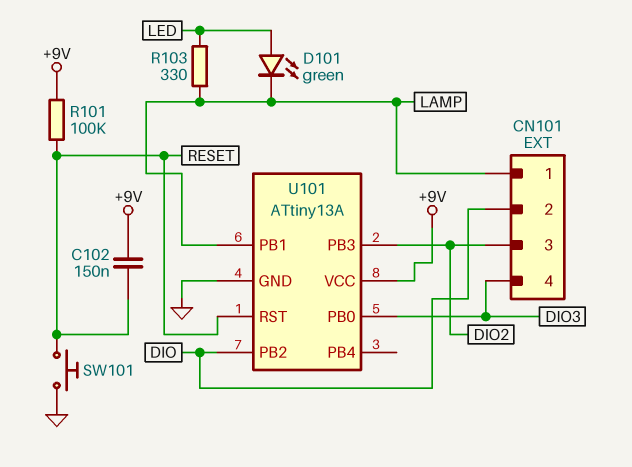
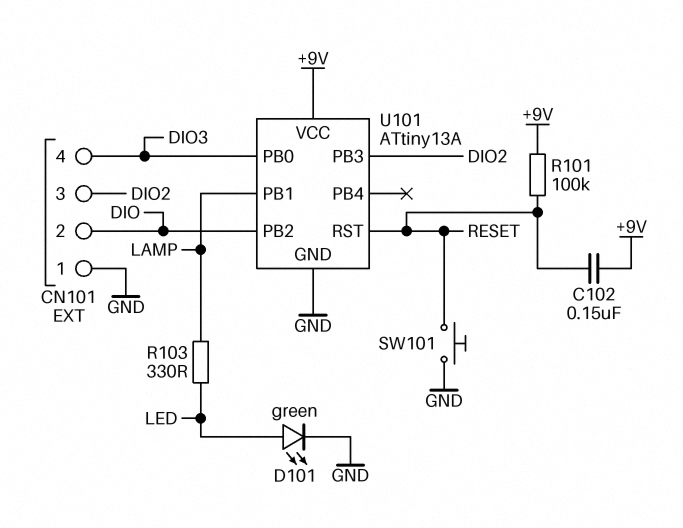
CN101 pin 1: LAMP -> GND
D101: LED green (A LED, K LAMP) -> LED green (A LED, K GND)

